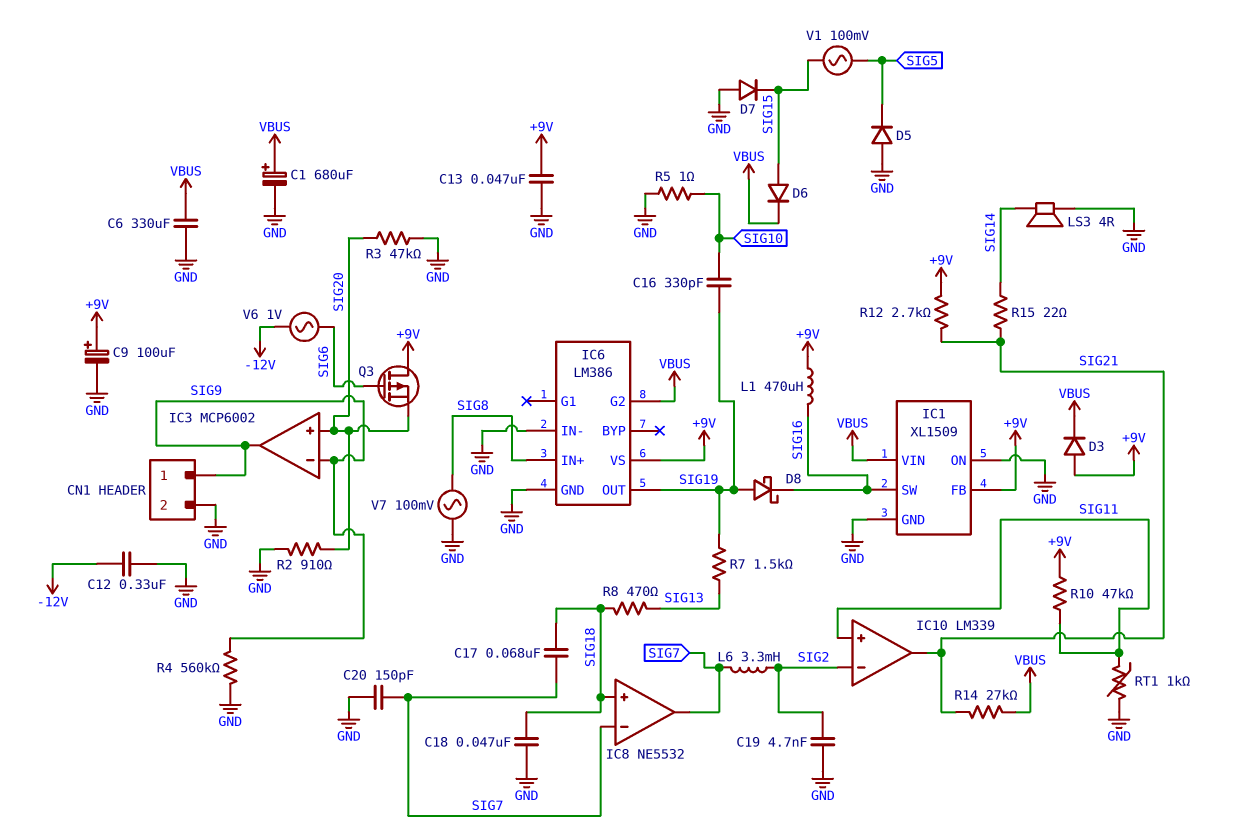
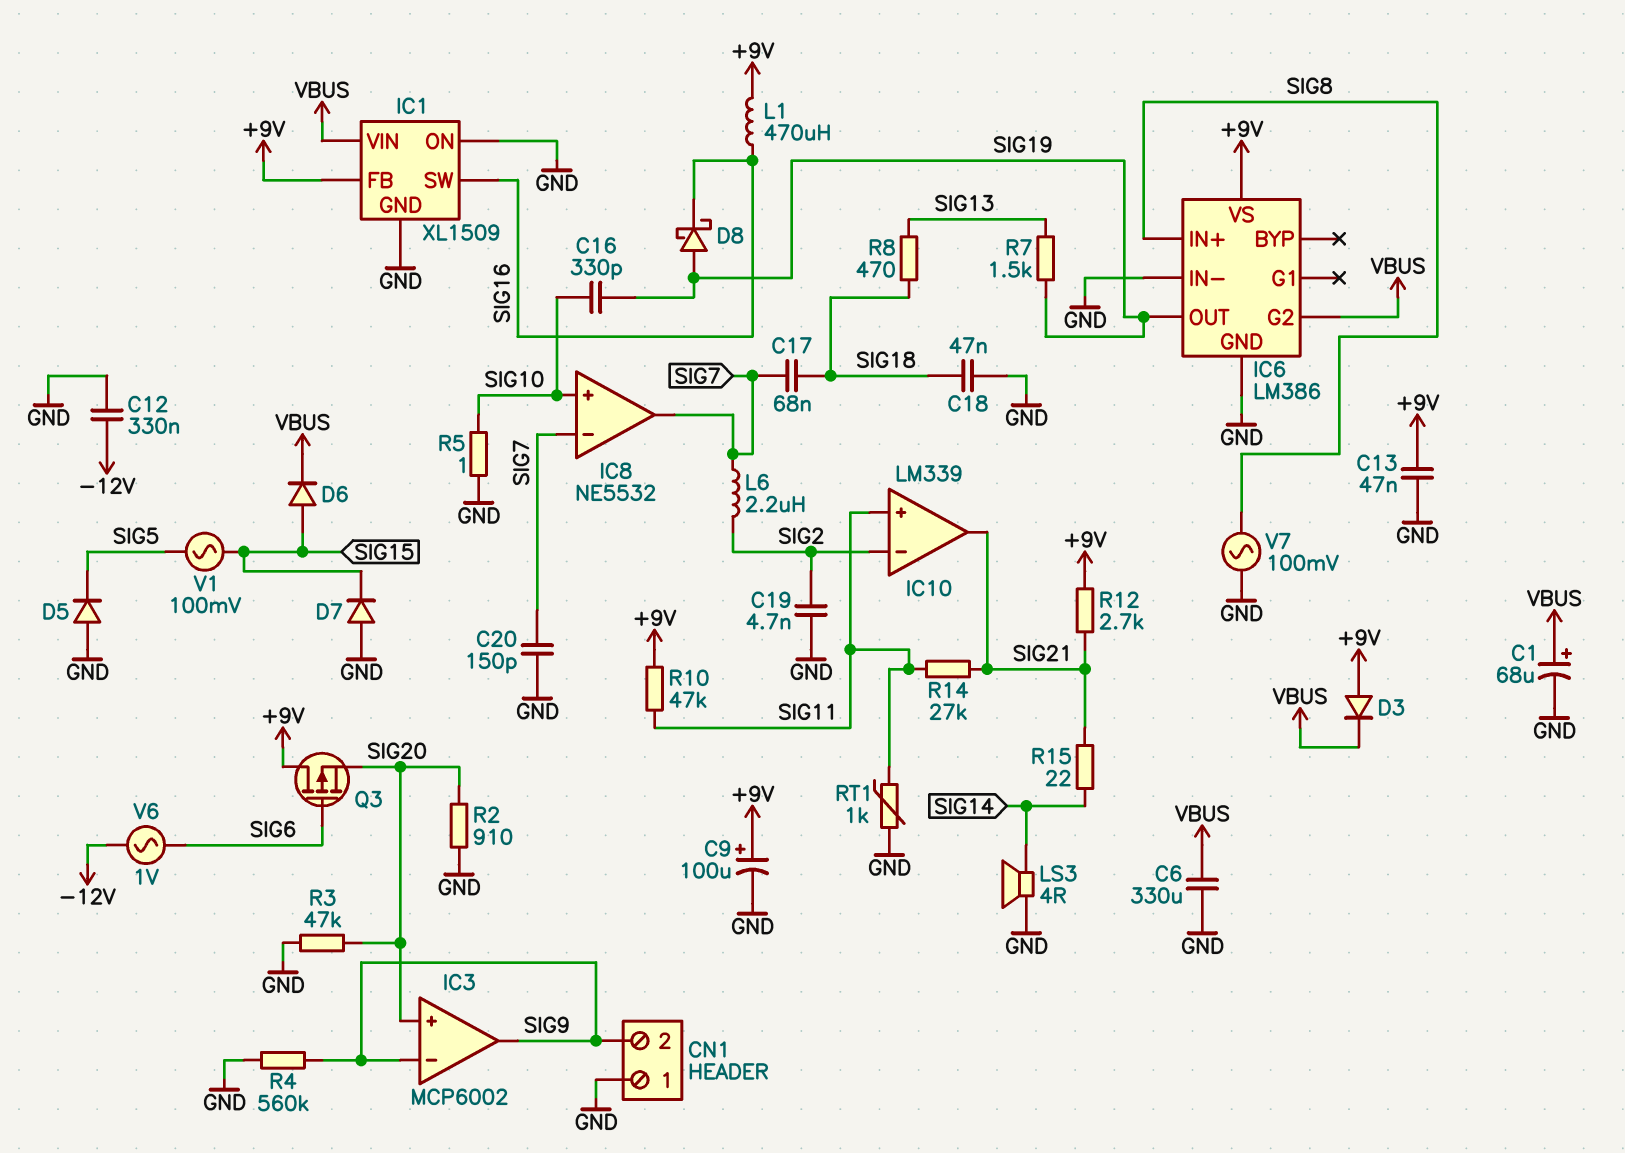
C1: 680uF (plus VBUS, minus GND) -> 68uF (plus VBUS, minus GND)
CN1 pin 1: SIG9 -> GND
CN1 pin 2: GND -> SIG9
IC8 pin in+: SIG18 -> SIG10
L6: 3.3mH (SIG2, SIG7) -> 2.2uH (SIG2, SIG7)
R14: 27k (SIG21, VBUS) -> 27k (SIG11, SIG21)

